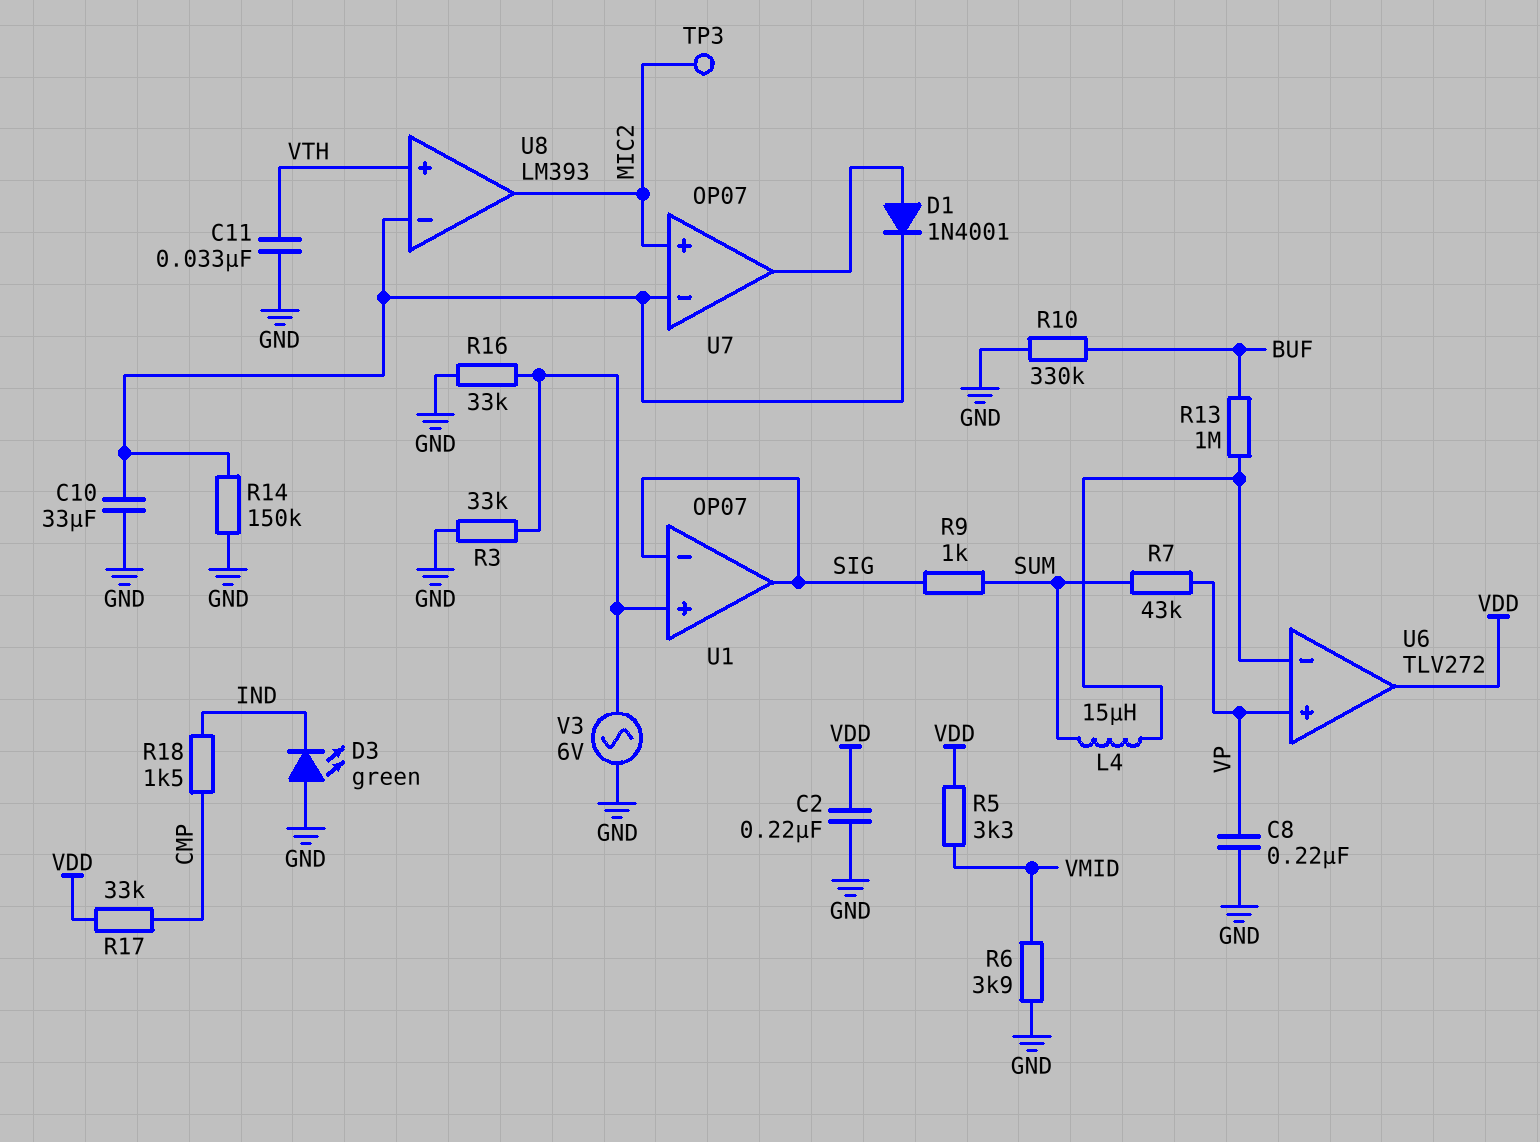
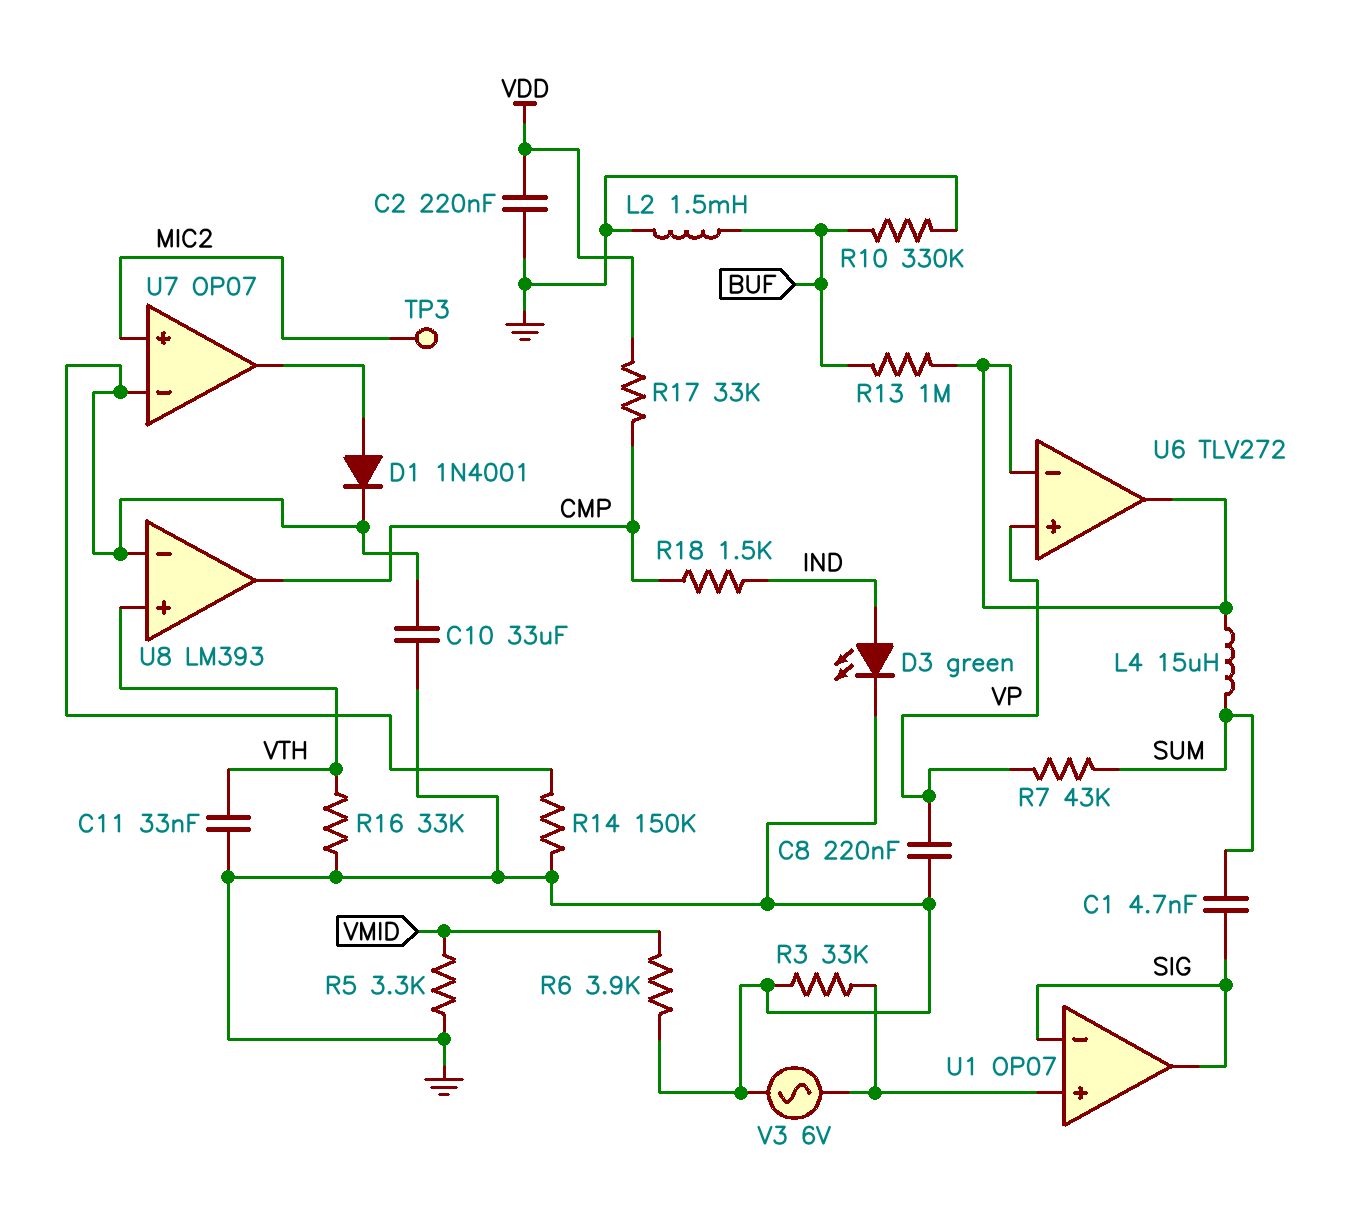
C1: none -> 4.7nF (SIG, SUM)
D3: LED green (A GND, K IND) -> LED green (A IND, K GND)
L2: none -> 1.5mH (BUF, GND)
R5: 3.3k (VDD, VMID) -> 3.3k (GND, VMID)
R9: 1k (SIG, SUM) -> none
R16: 33k (GND, U1/in+) -> 33k (GND, VTH)
U6 pin out: VDD -> U6/in-
U8 pin out: MIC2 -> CMP

